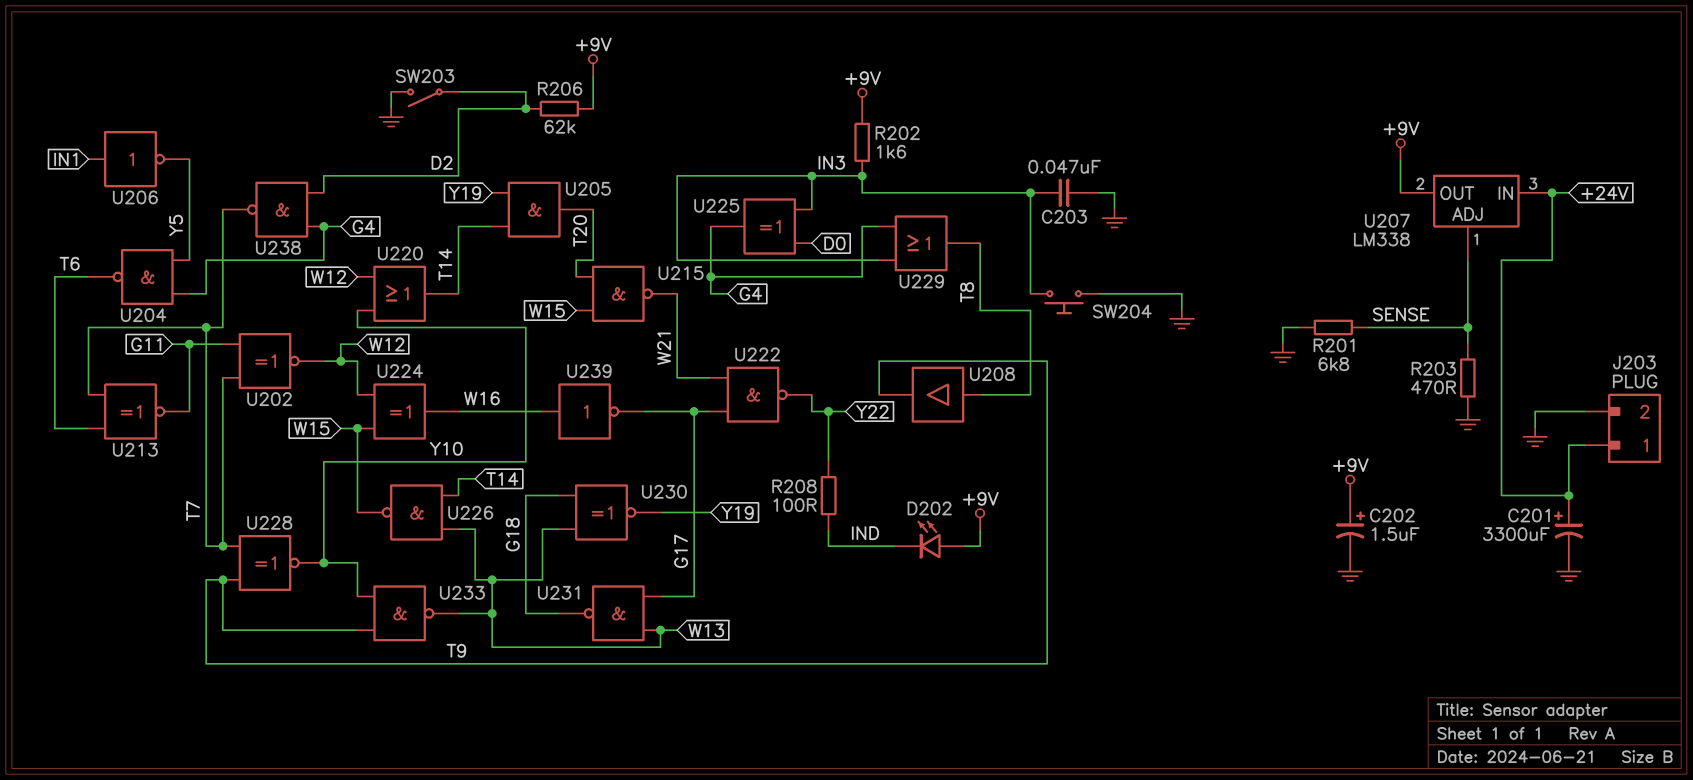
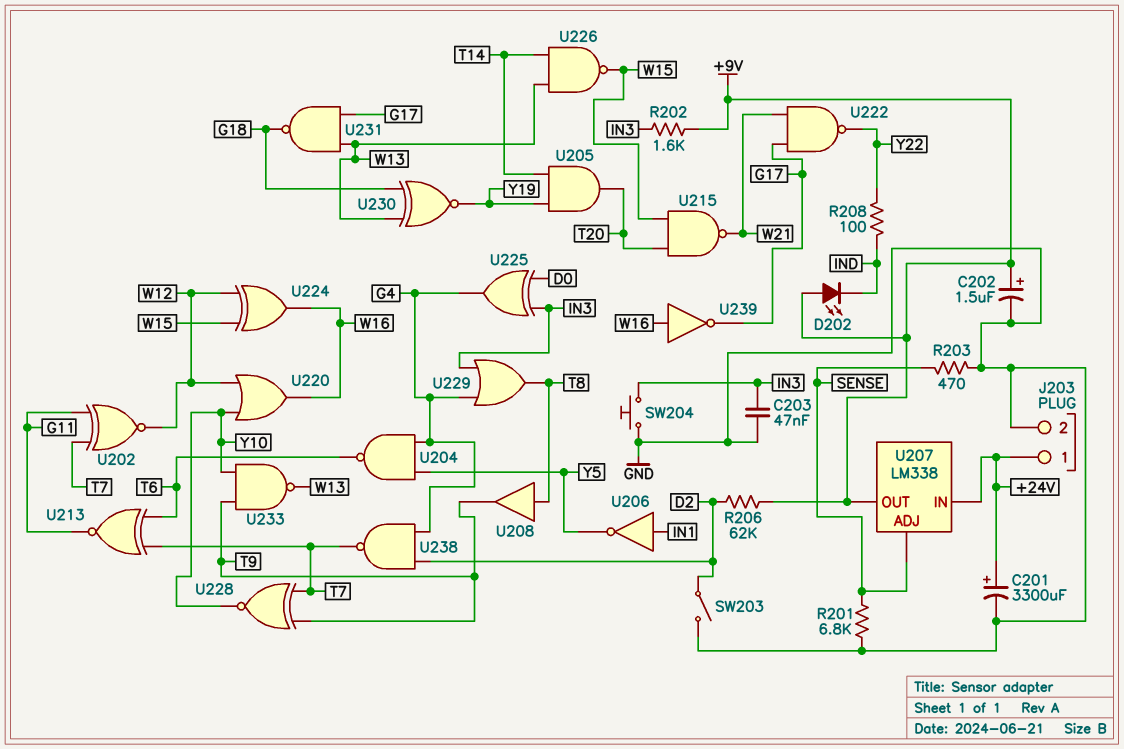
U220: OR (in W12, in Y10, out T14) -> OR (in W12, in Y10, out W16)

